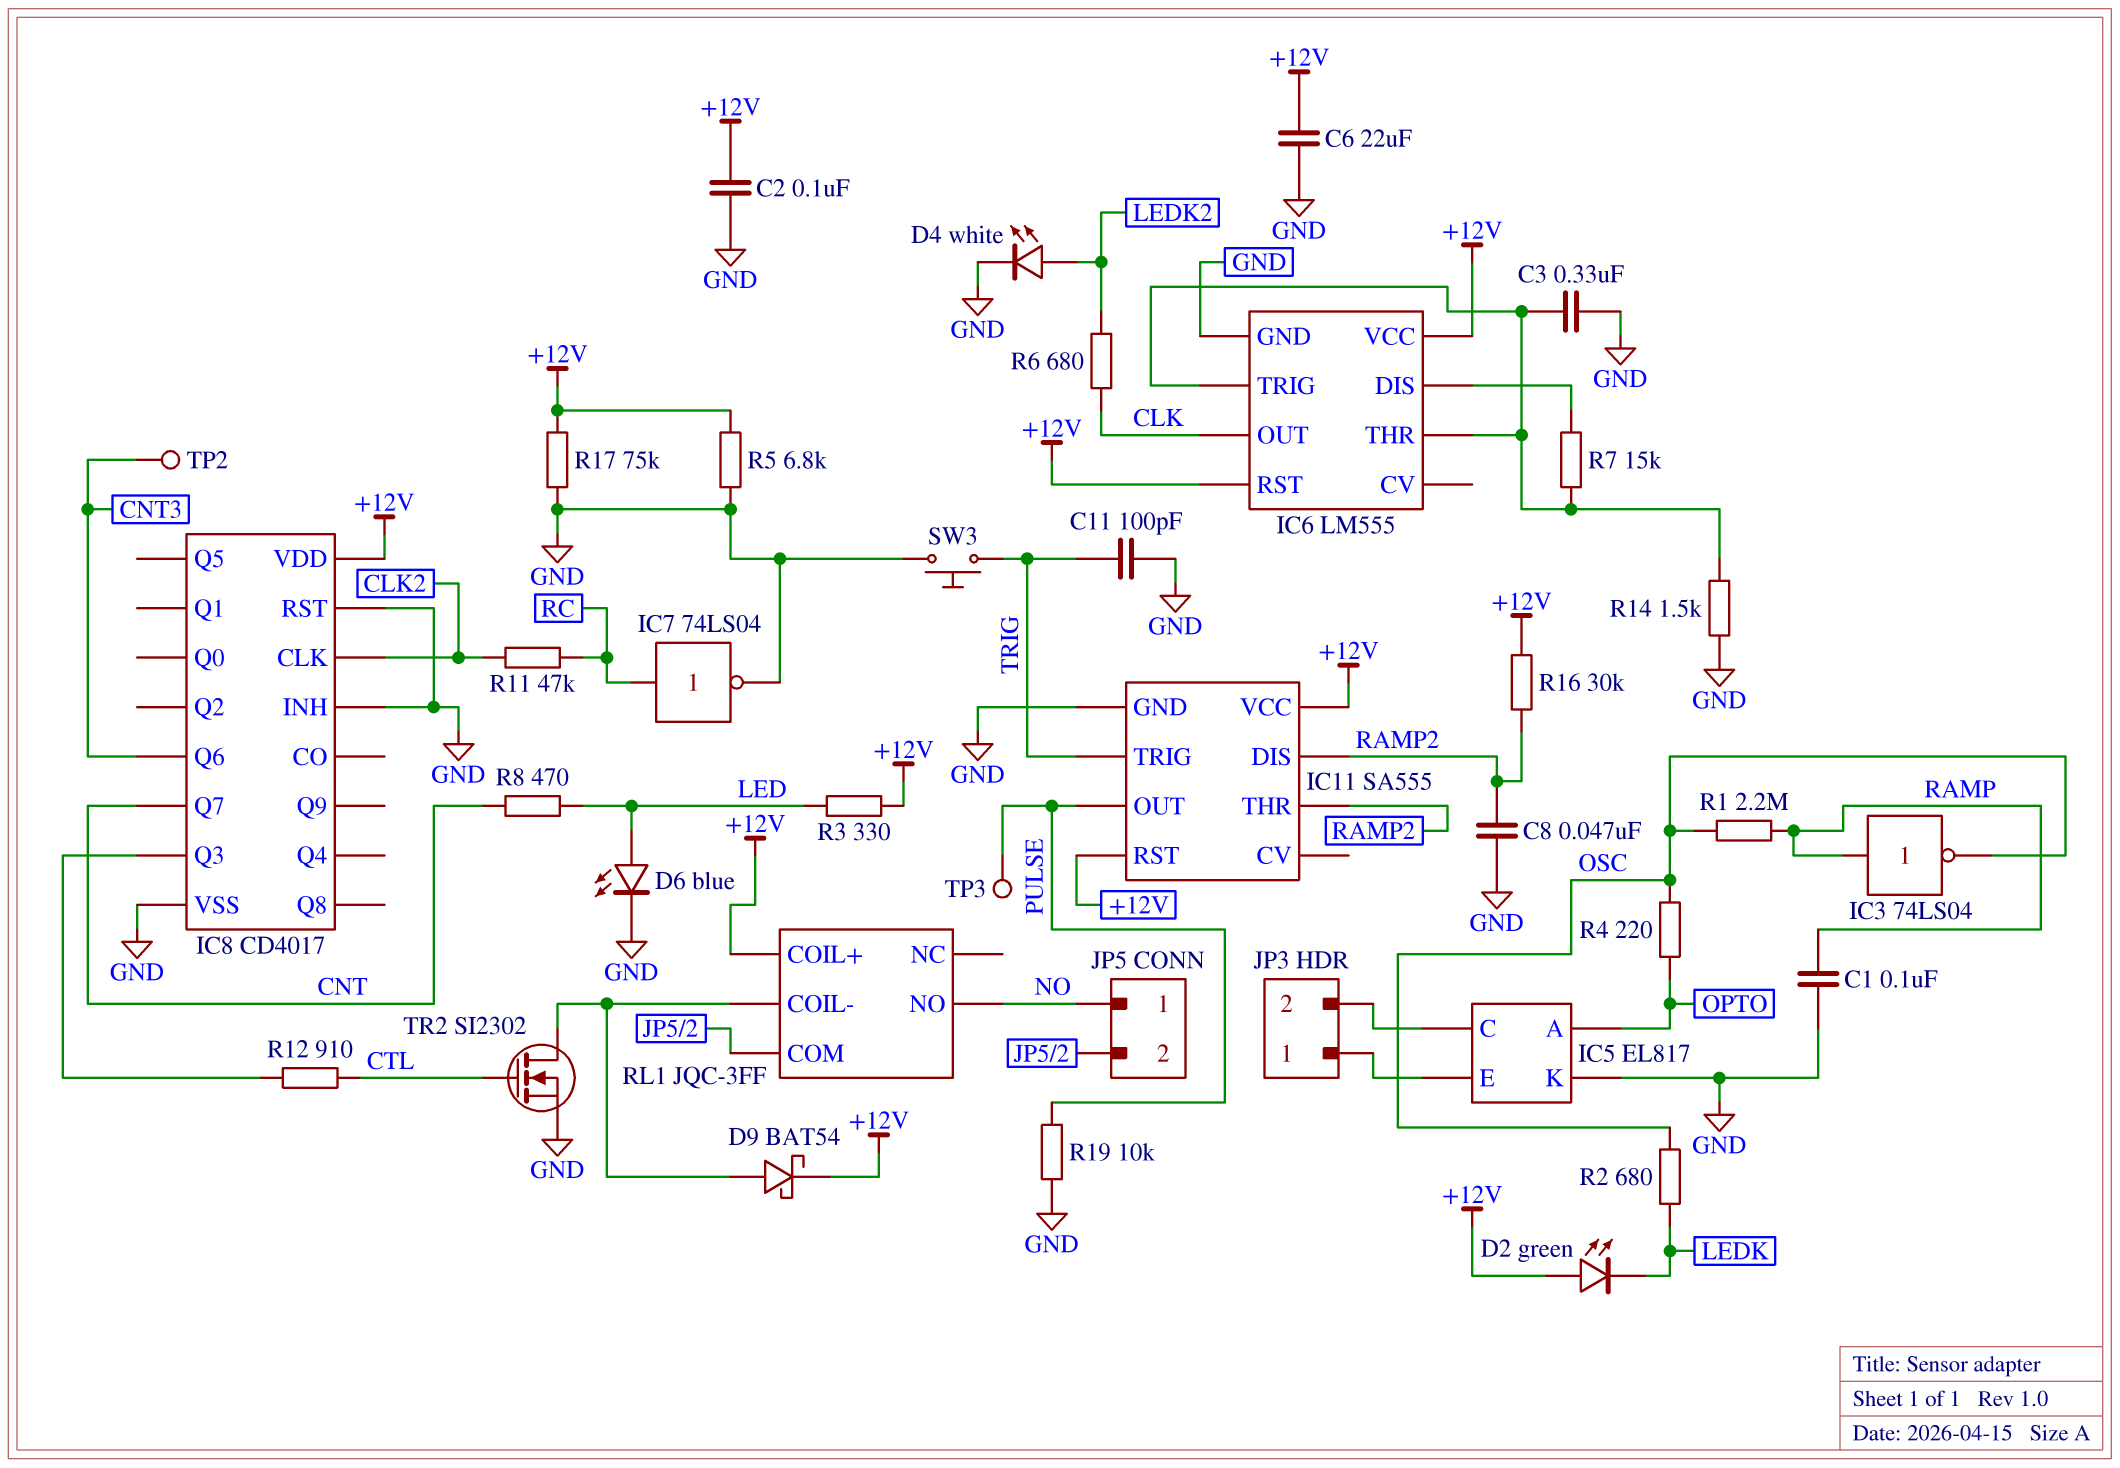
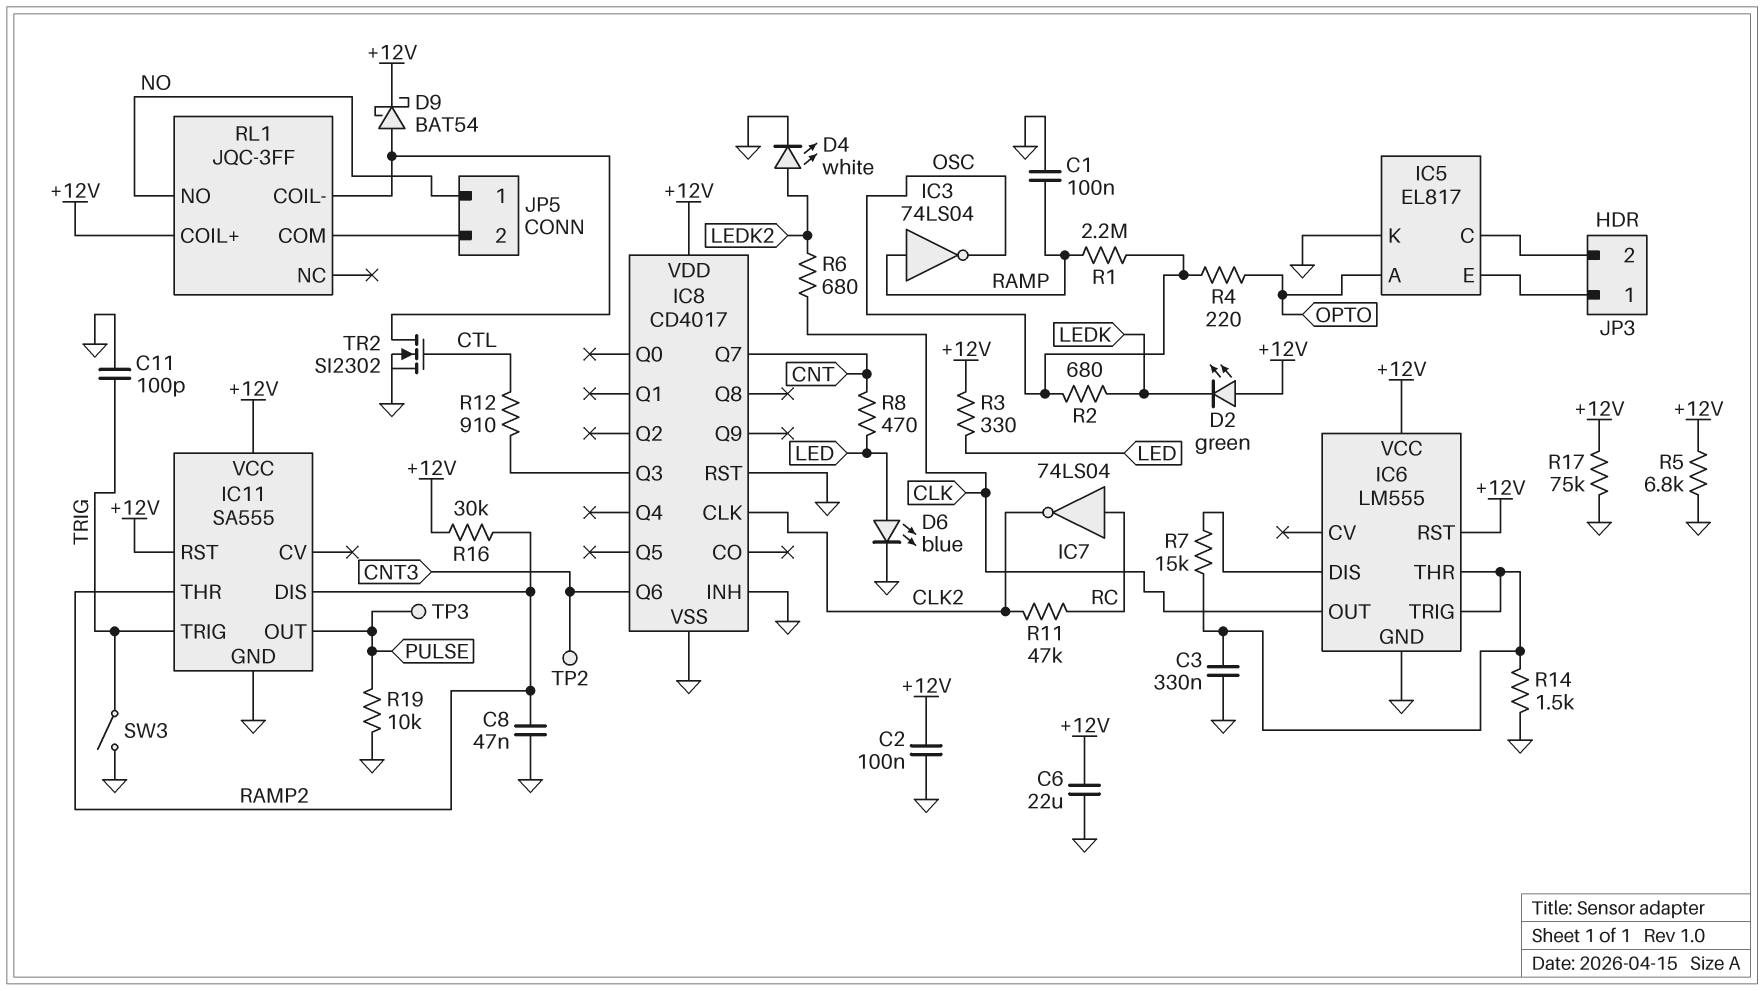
IC7: NOT 74LS04 (in RC, out GND) -> NOT 74LS04 (in RC, out CLK2)
SW3: button (GND, TRIG) -> switch (GND, TRIG)

